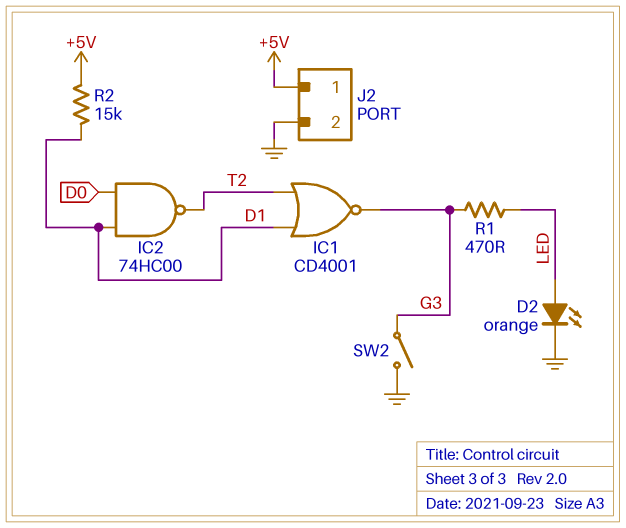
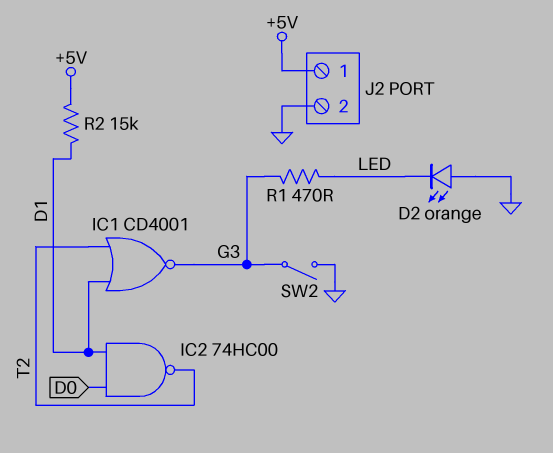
D2: LED orange (A LED, K GND) -> LED orange (A GND, K LED)

